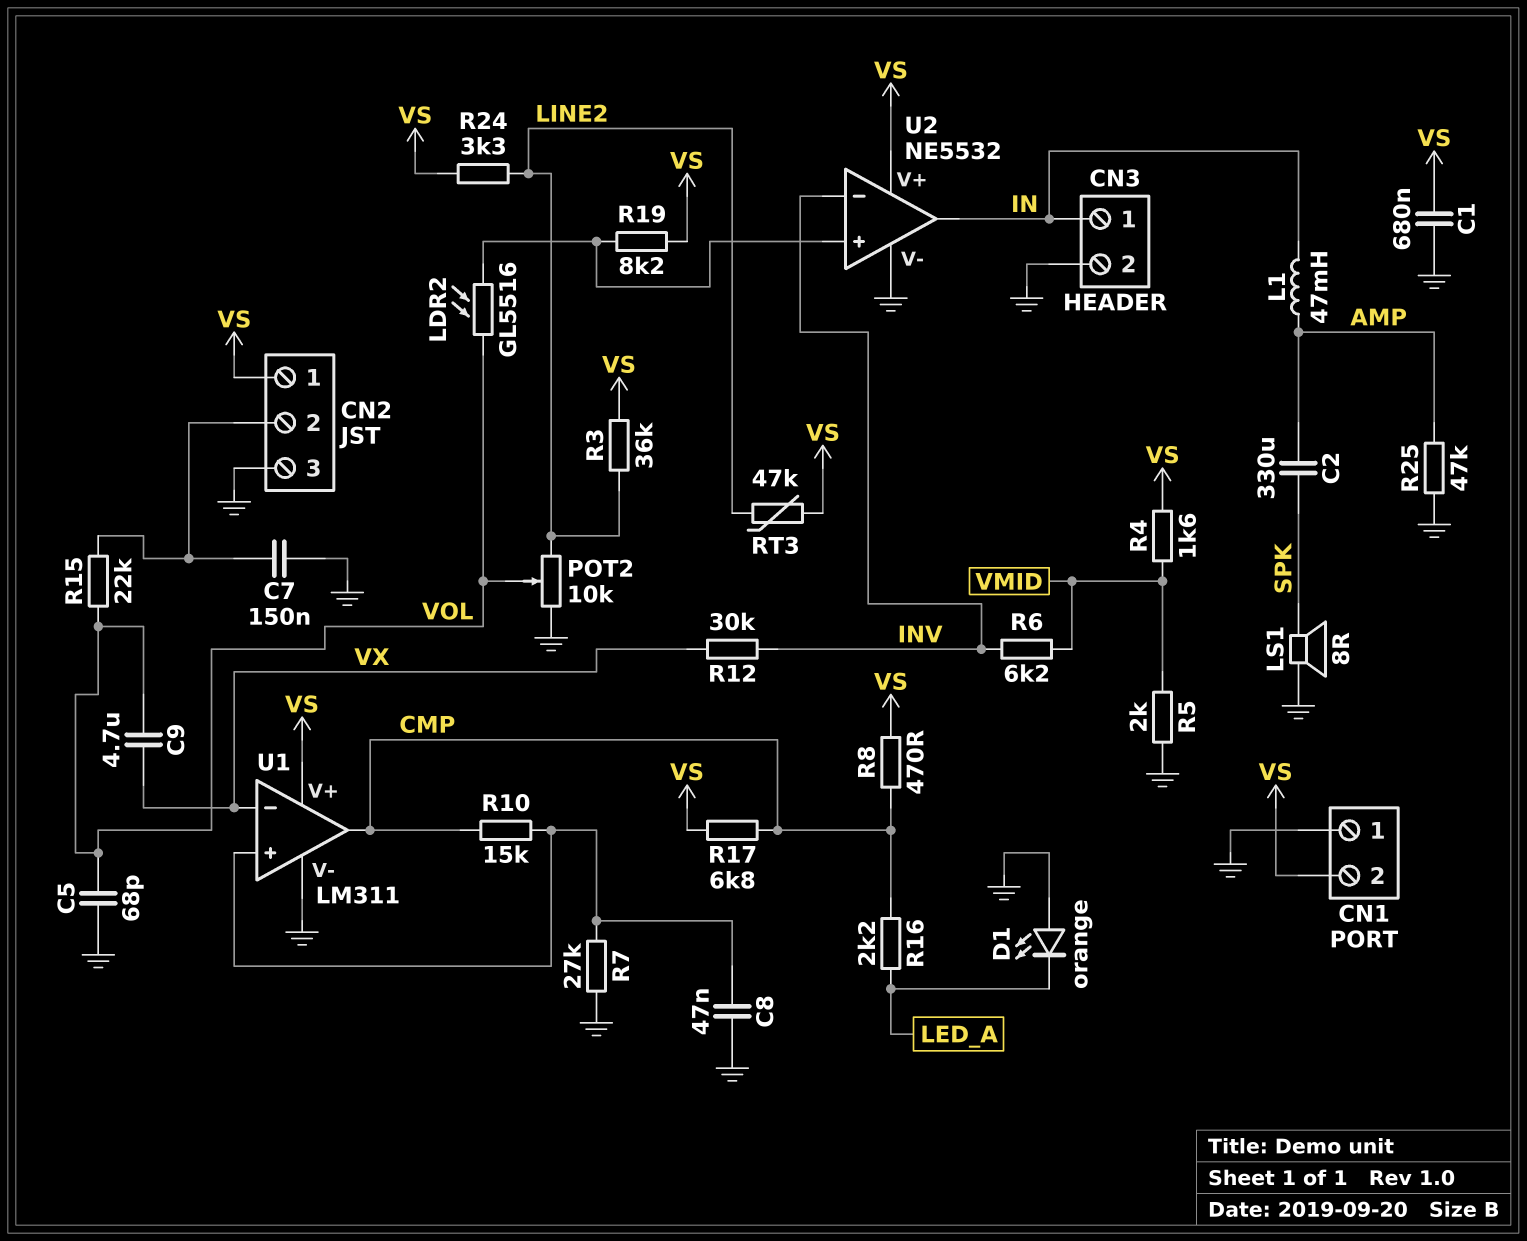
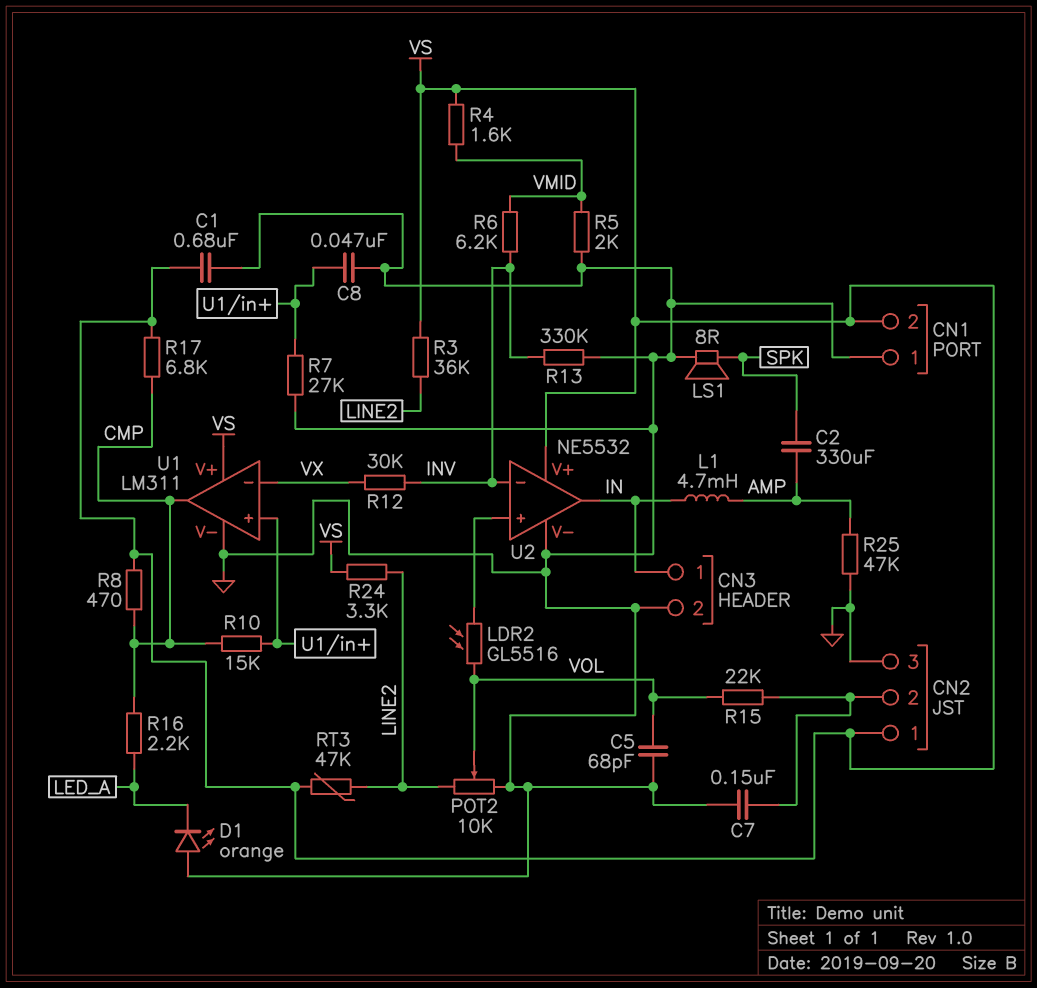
C9: 4.7uF (VOL, VX) -> none
L1: 47mH (AMP, IN) -> 4.7mH (AMP, IN)
R13: none -> 330k (GND, INV)
R19: 8.2k (U2/in+, VS) -> none

